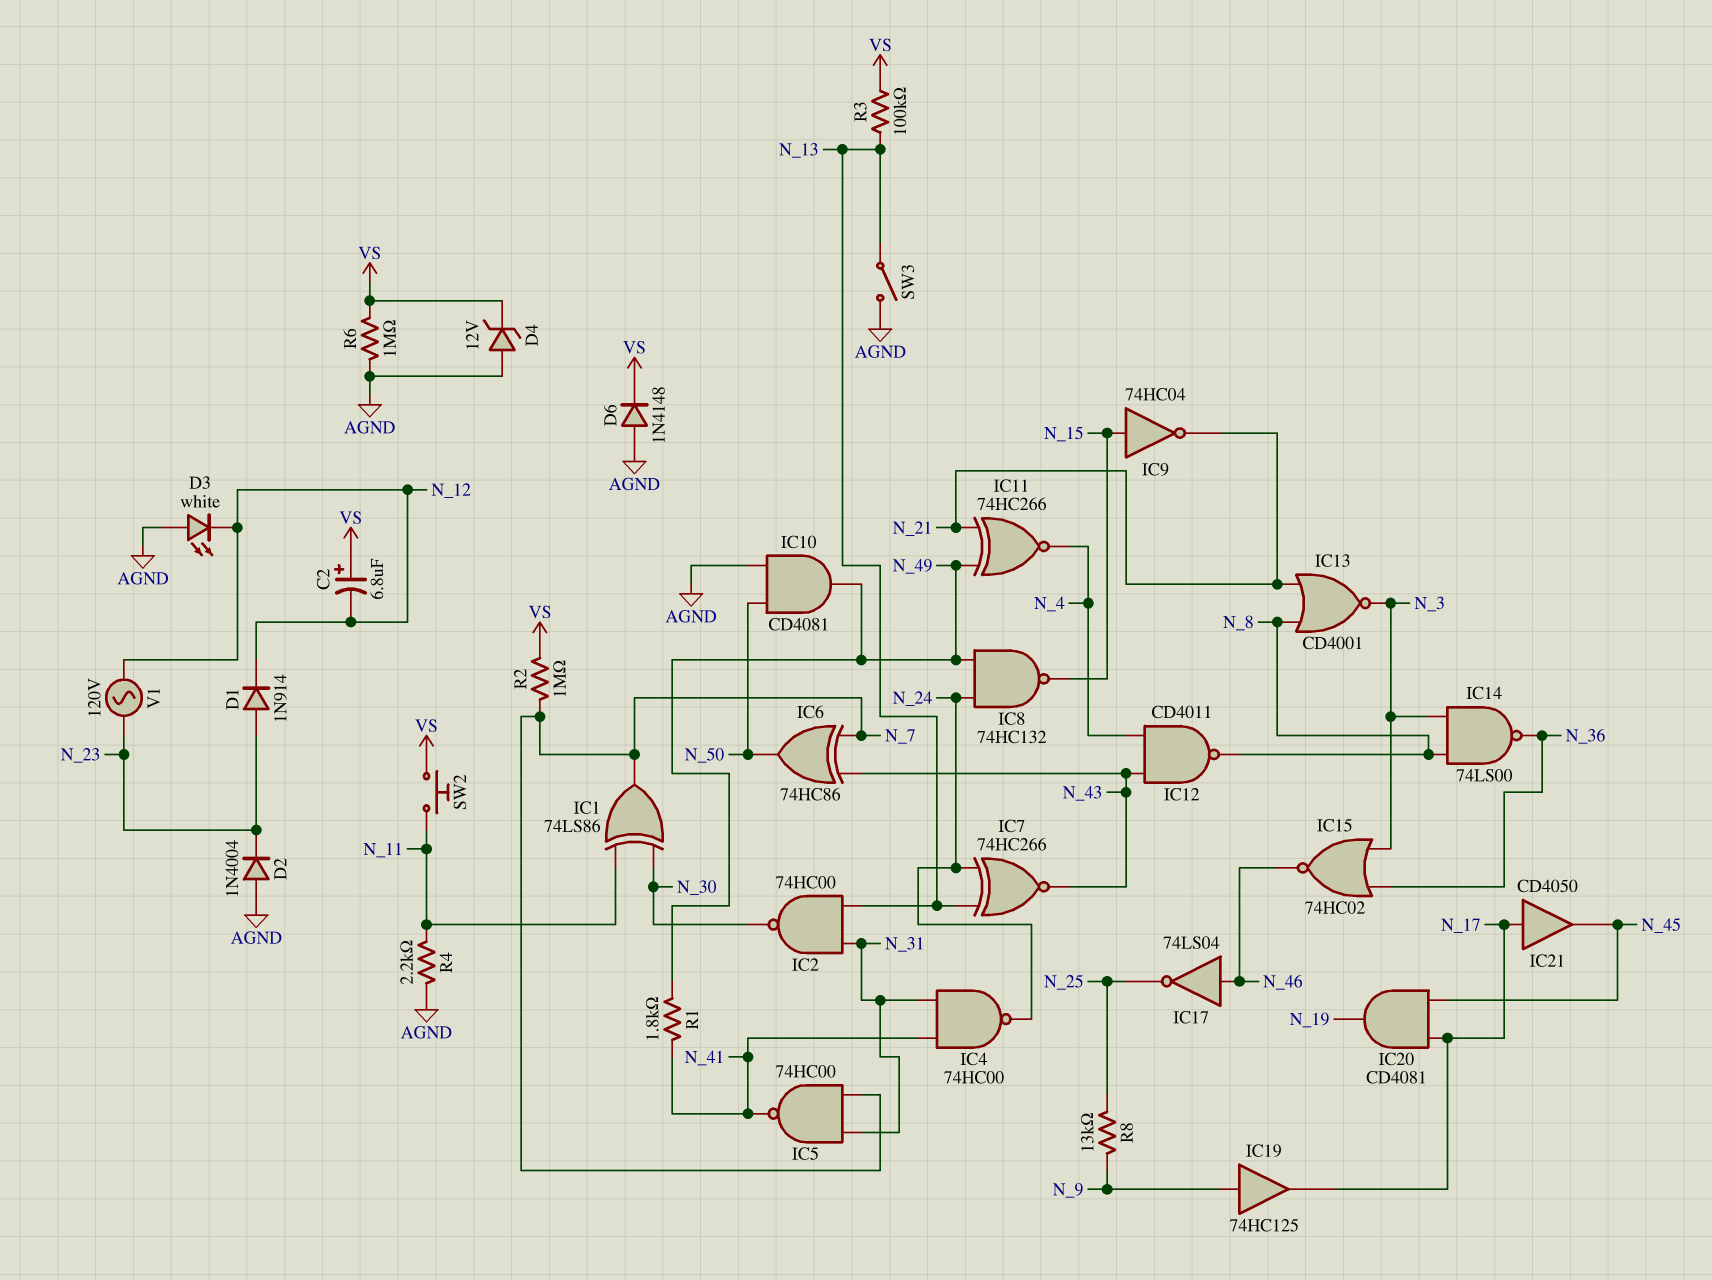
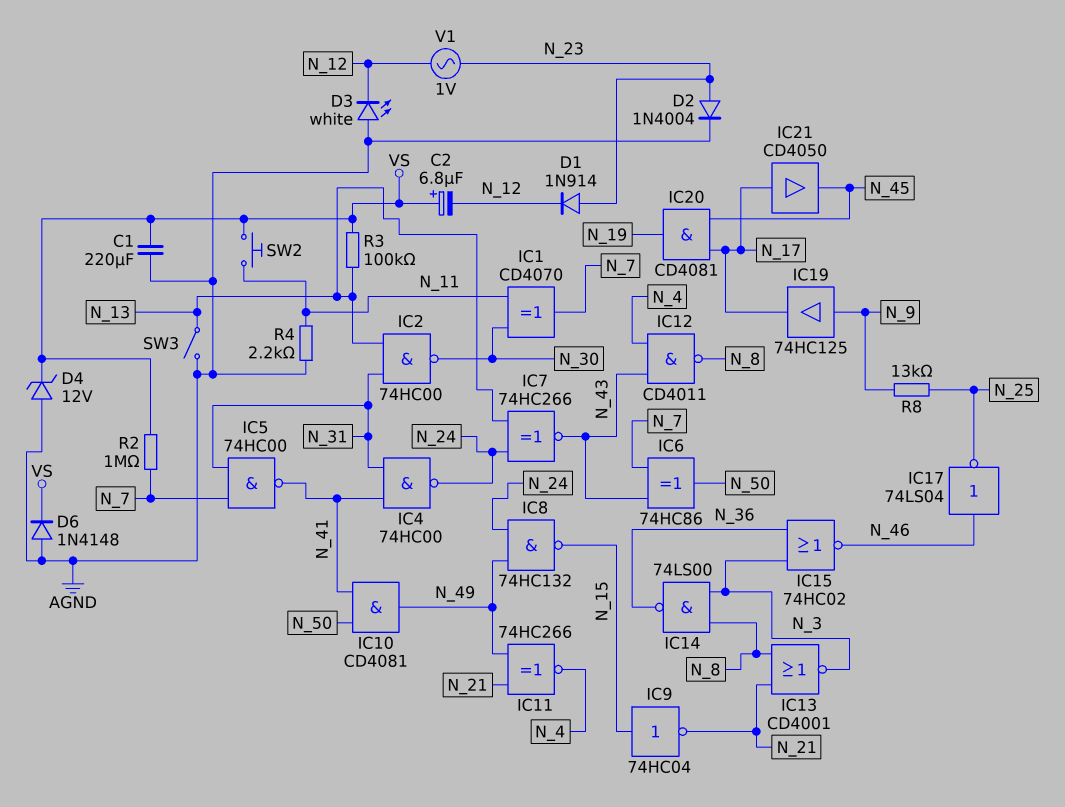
C1: none -> 220uF (AGND, VS)
D2: diode 1N4004 (A AGND, K N_23) -> diode 1N4004 (A N_23, K AGND)
IC1: XOR 74LS86 (in N_11, in N_30, out N_7) -> XOR CD4070 (in N_11, in N_30, out N_7)
IC10: AND CD4081 (in AGND, in N_50, out N_49) -> AND CD4081 (in N_41, in N_50, out N_49)
R1: 1.8k (N_41, N_49) -> none
R6: 1M (AGND, VS) -> none
V1: AC 120V (N_12, N_23) -> AC 1V (N_12, N_23)

